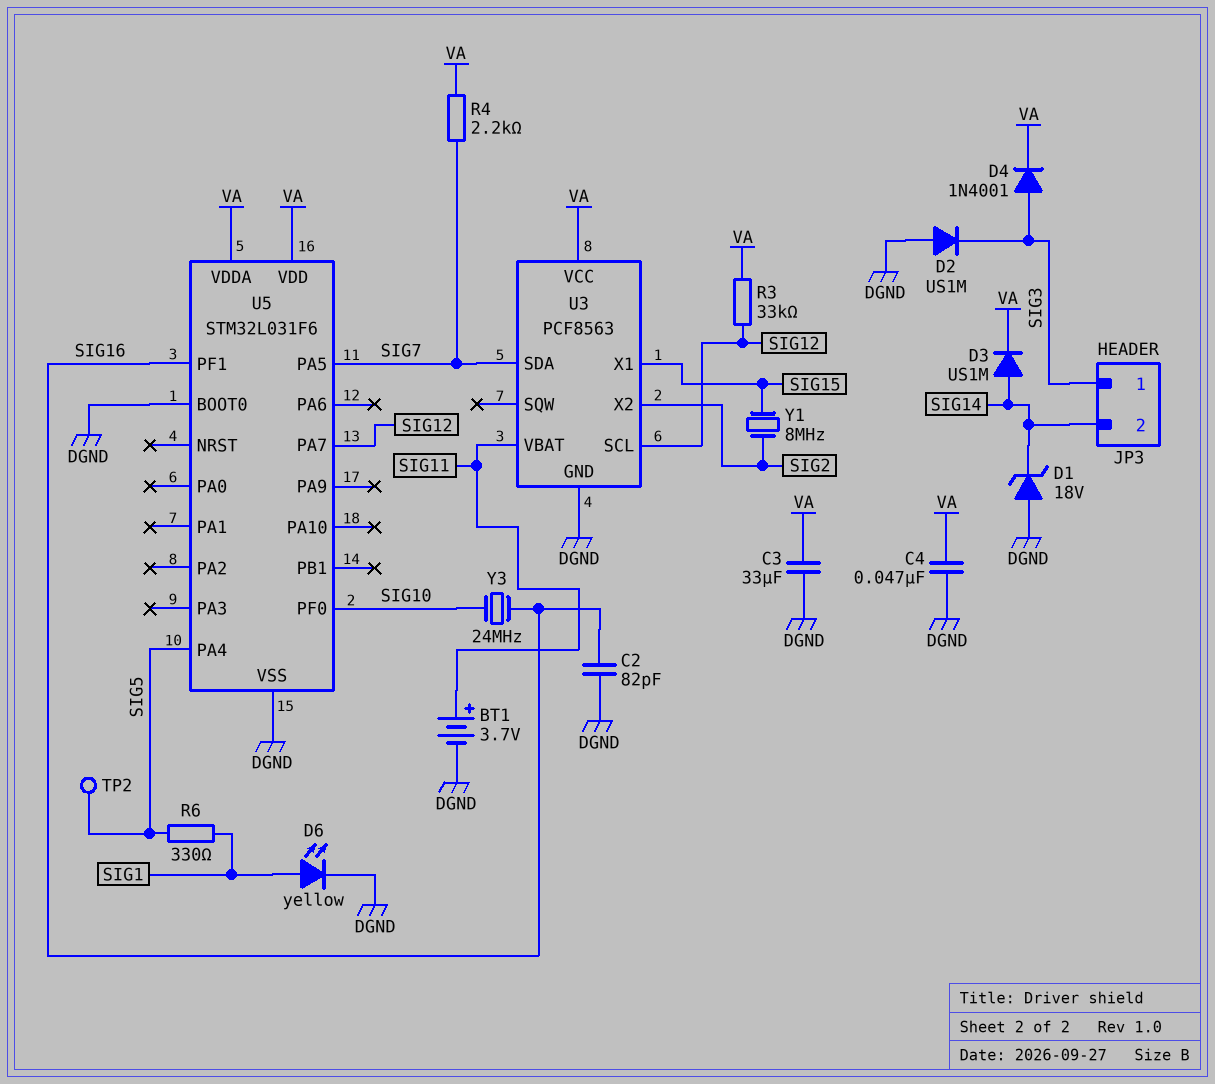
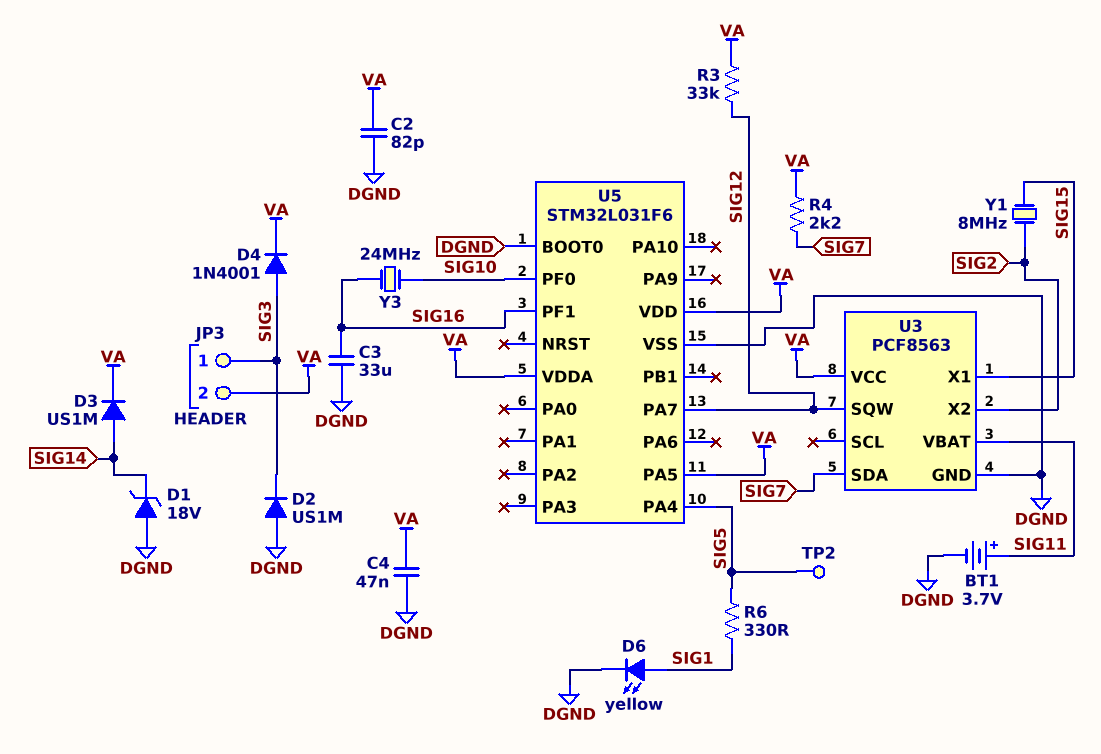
C2: 82pF (DGND, SIG16) -> 82pF (DGND, VA)
C3: 33uF (DGND, VA) -> 33uF (DGND, SIG16)
JP3 pin 2: SIG14 -> VA
U3 pin SCL: SIG12 -> none
U3 pin SQW: none -> SIG12
U5 pin PA5: SIG7 -> VA

